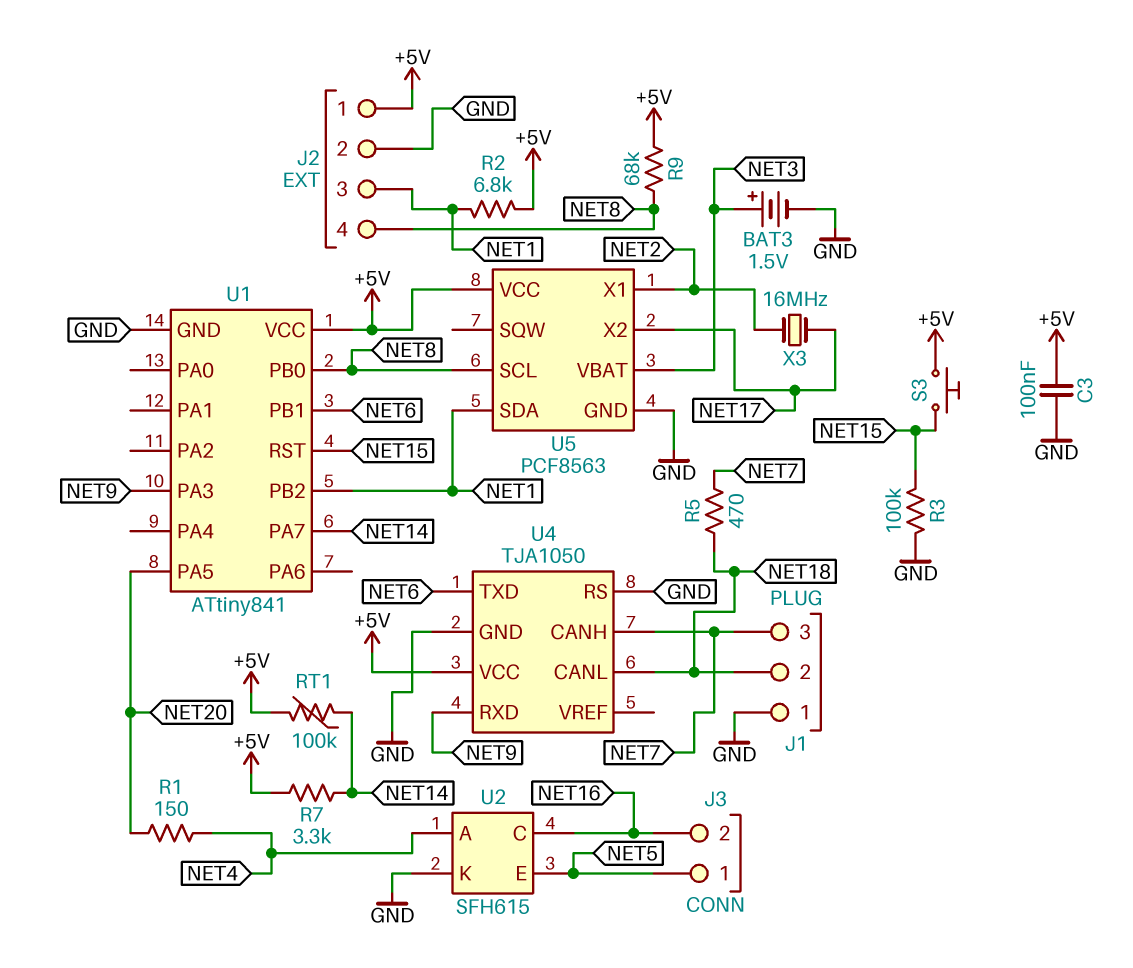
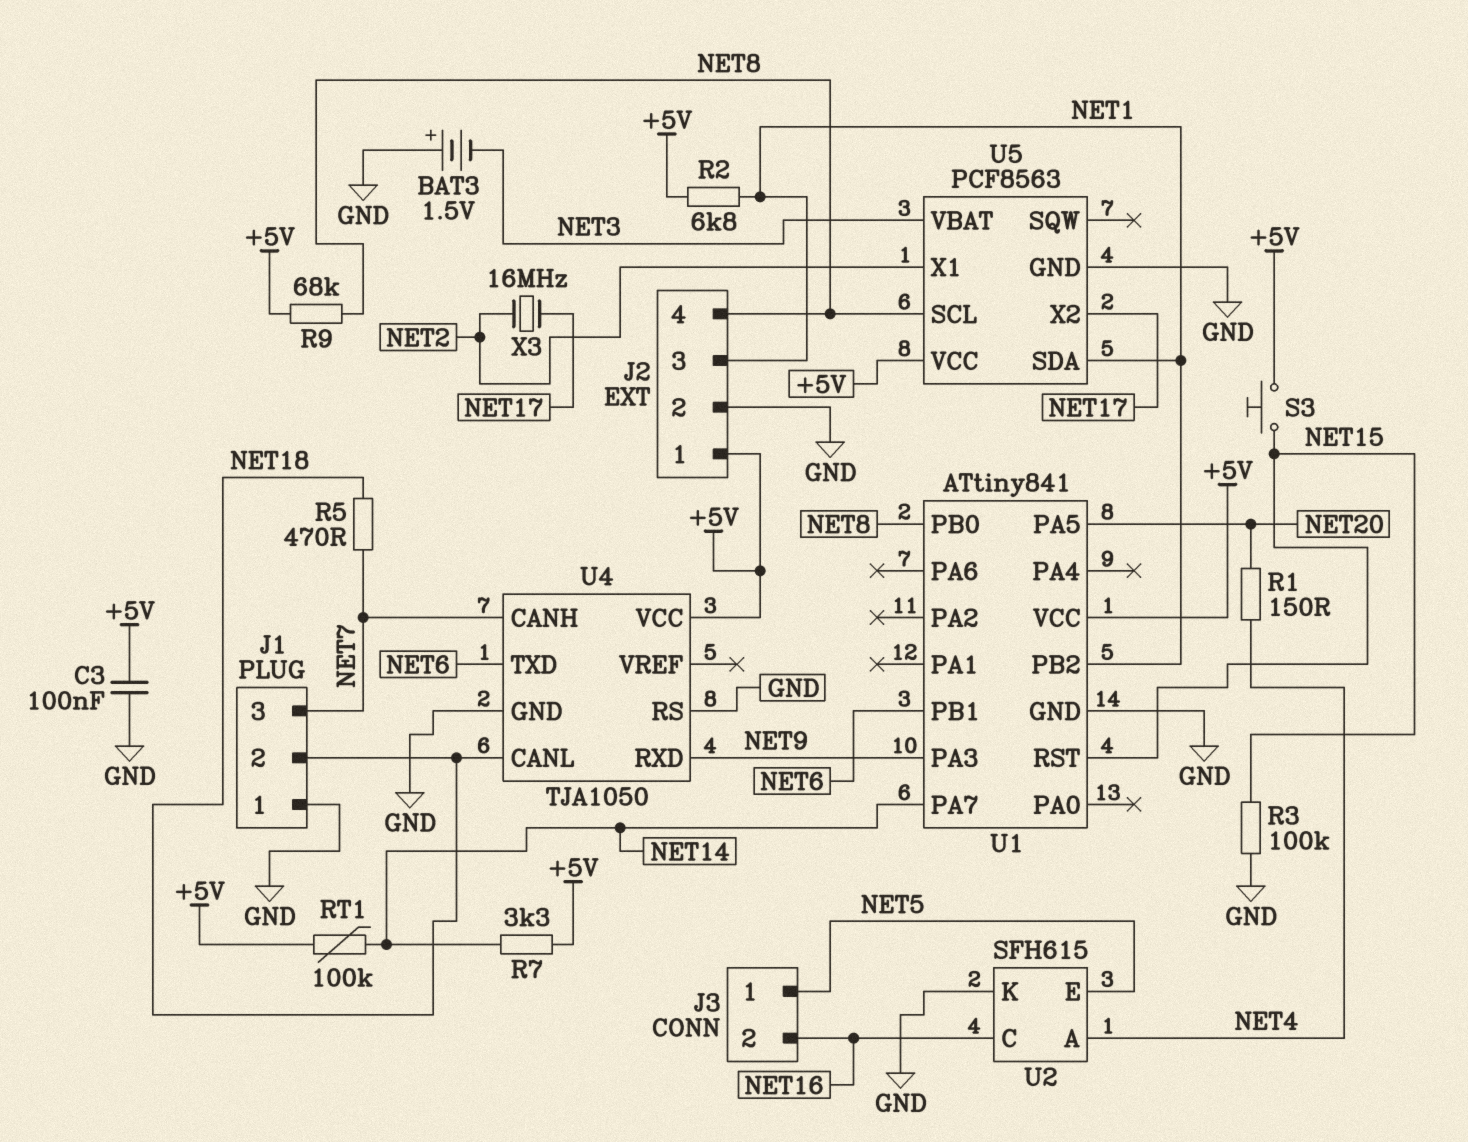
BAT3: 1.5V (plus NET3, minus GND) -> 1.5V (plus GND, minus NET3)

